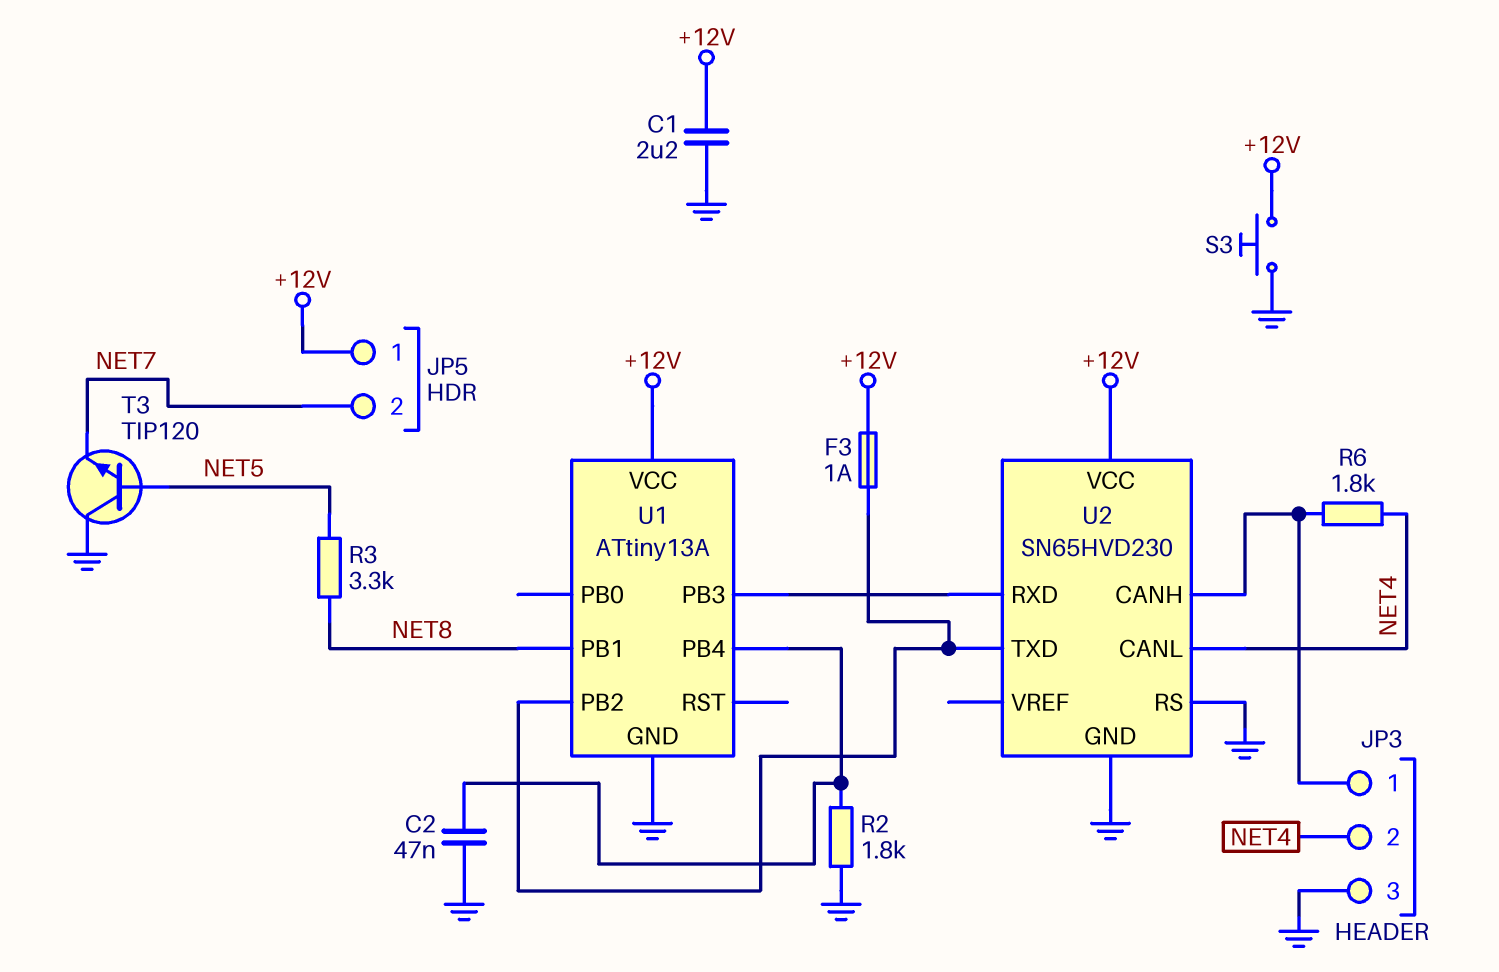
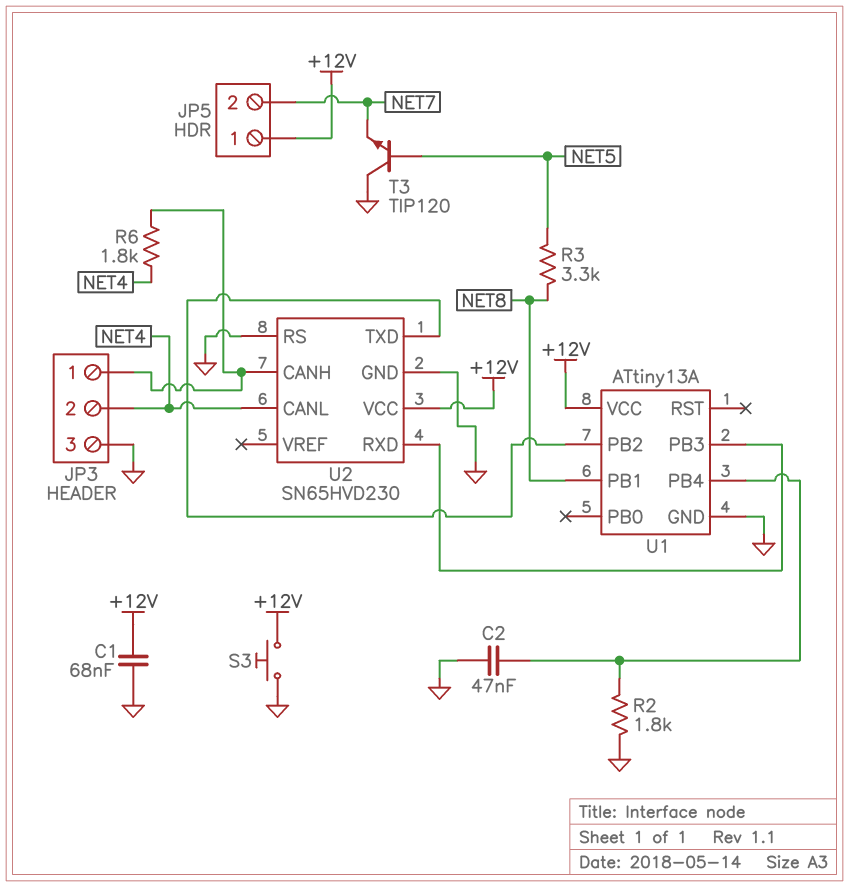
C1: 2.2uF (+12V, GND) -> 68nF (+12V, GND)
F3: 1A (+12V, U1/PB2) -> none

